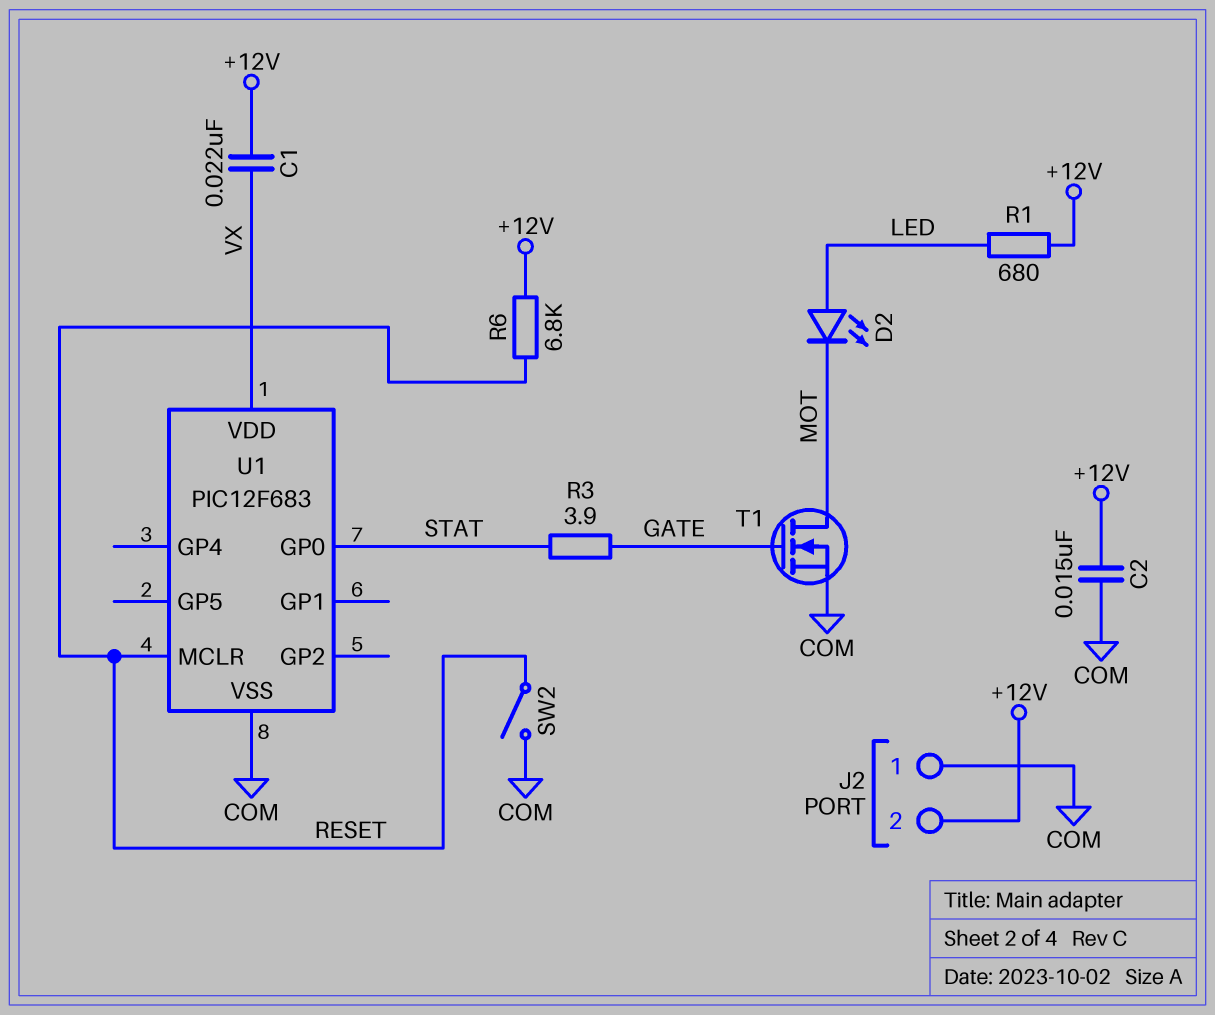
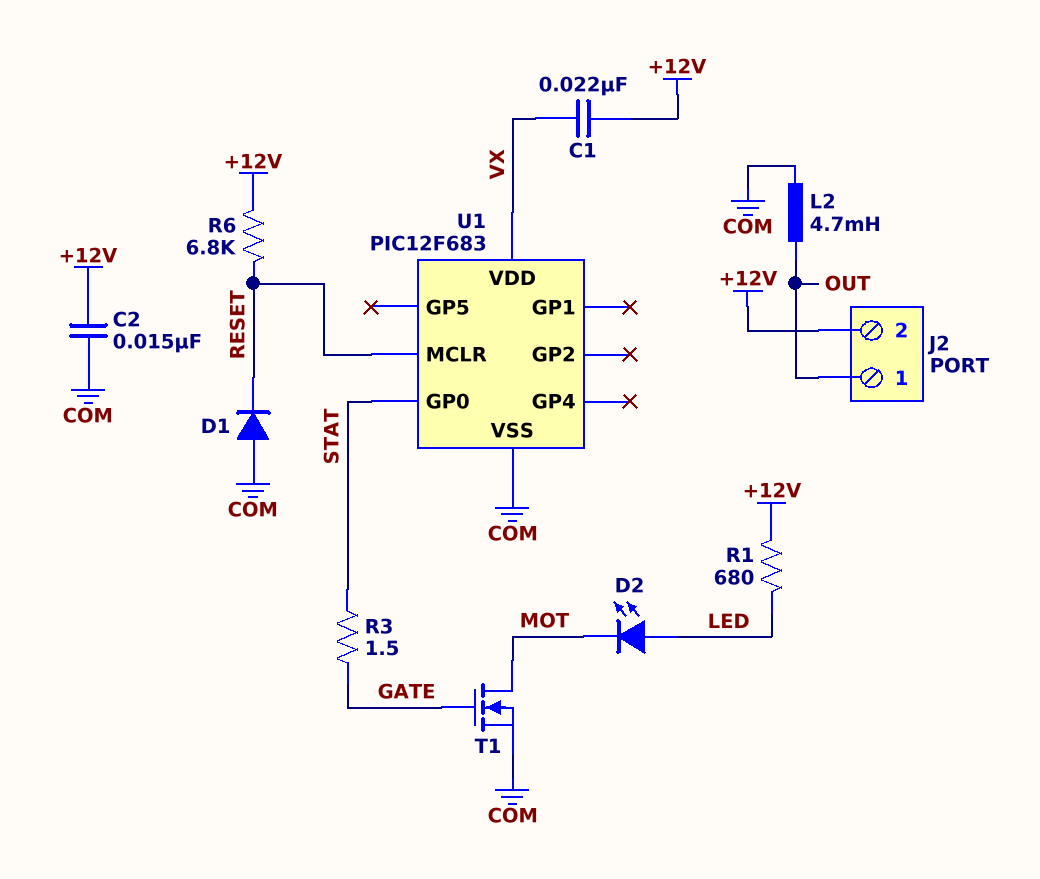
D1: none -> diode (A COM, K RESET)
J2 pin 1: COM -> OUT
L2: none -> 4.7mH (COM, OUT)
R3: 3.9 (GATE, STAT) -> 1.5 (GATE, STAT)
SW2: switch (COM, RESET) -> none

